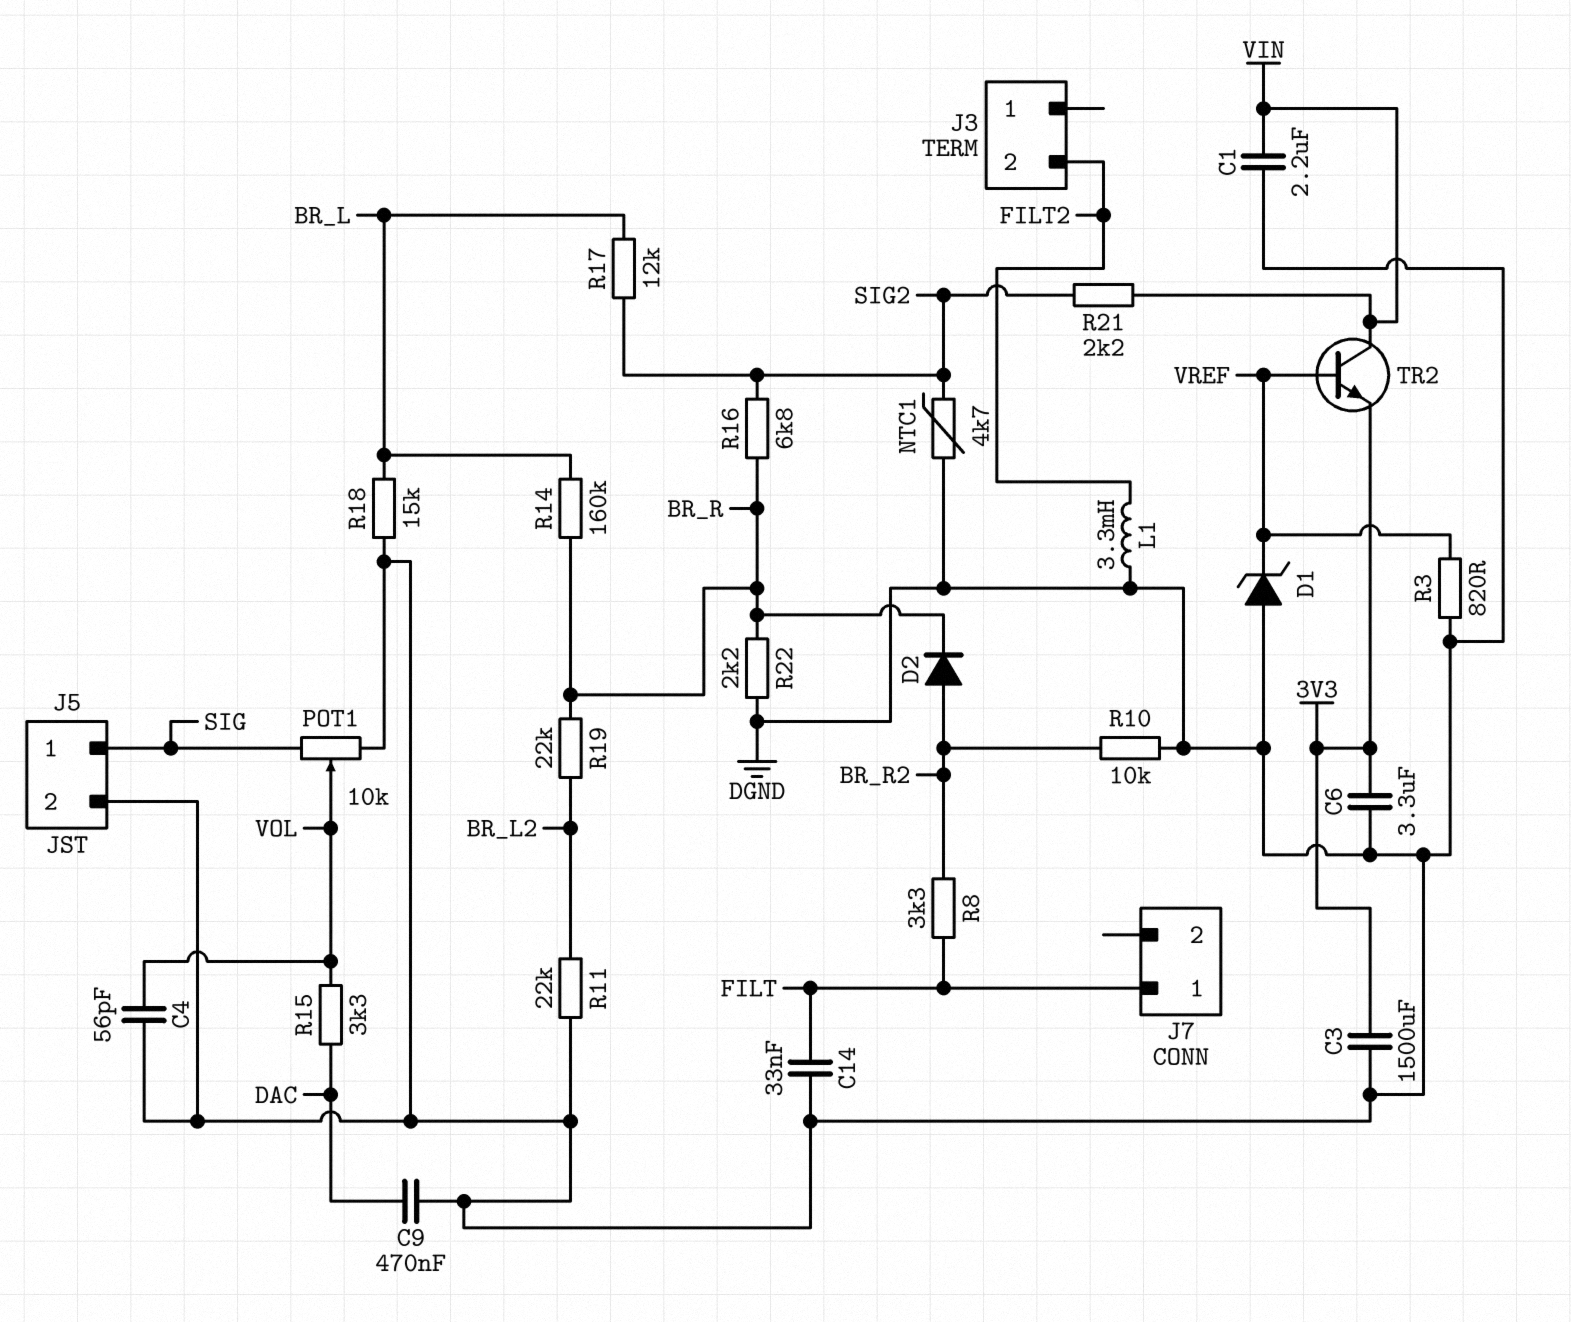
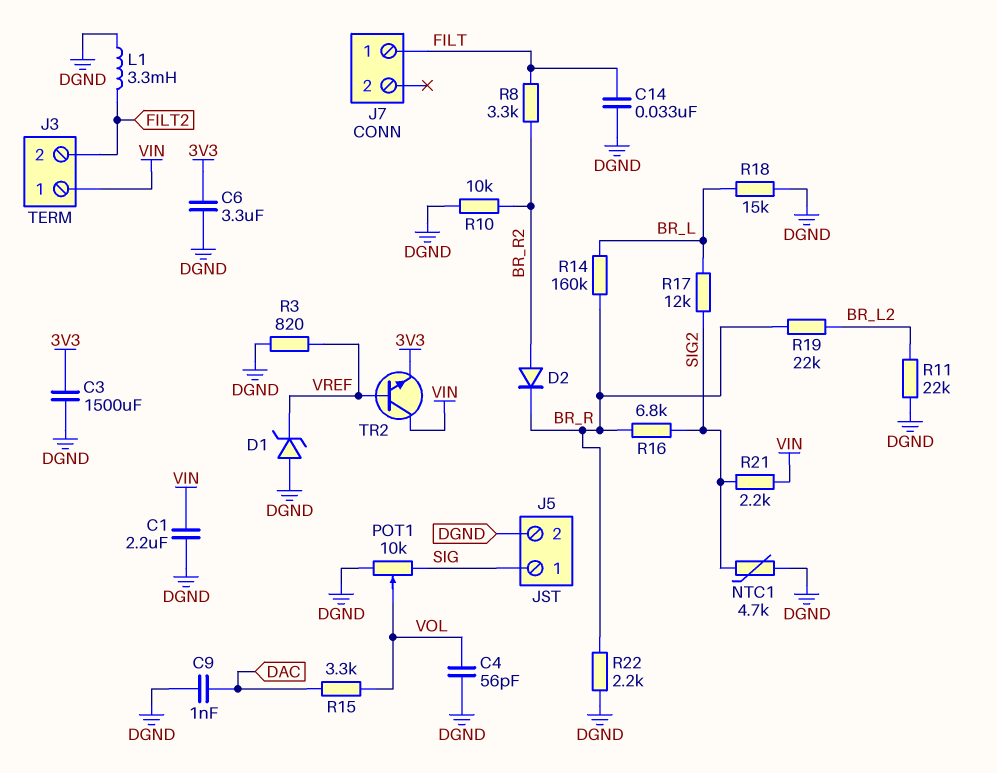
C9: 470nF (DAC, DGND) -> 1nF (DAC, DGND)
J3 pin 1: none -> VIN

